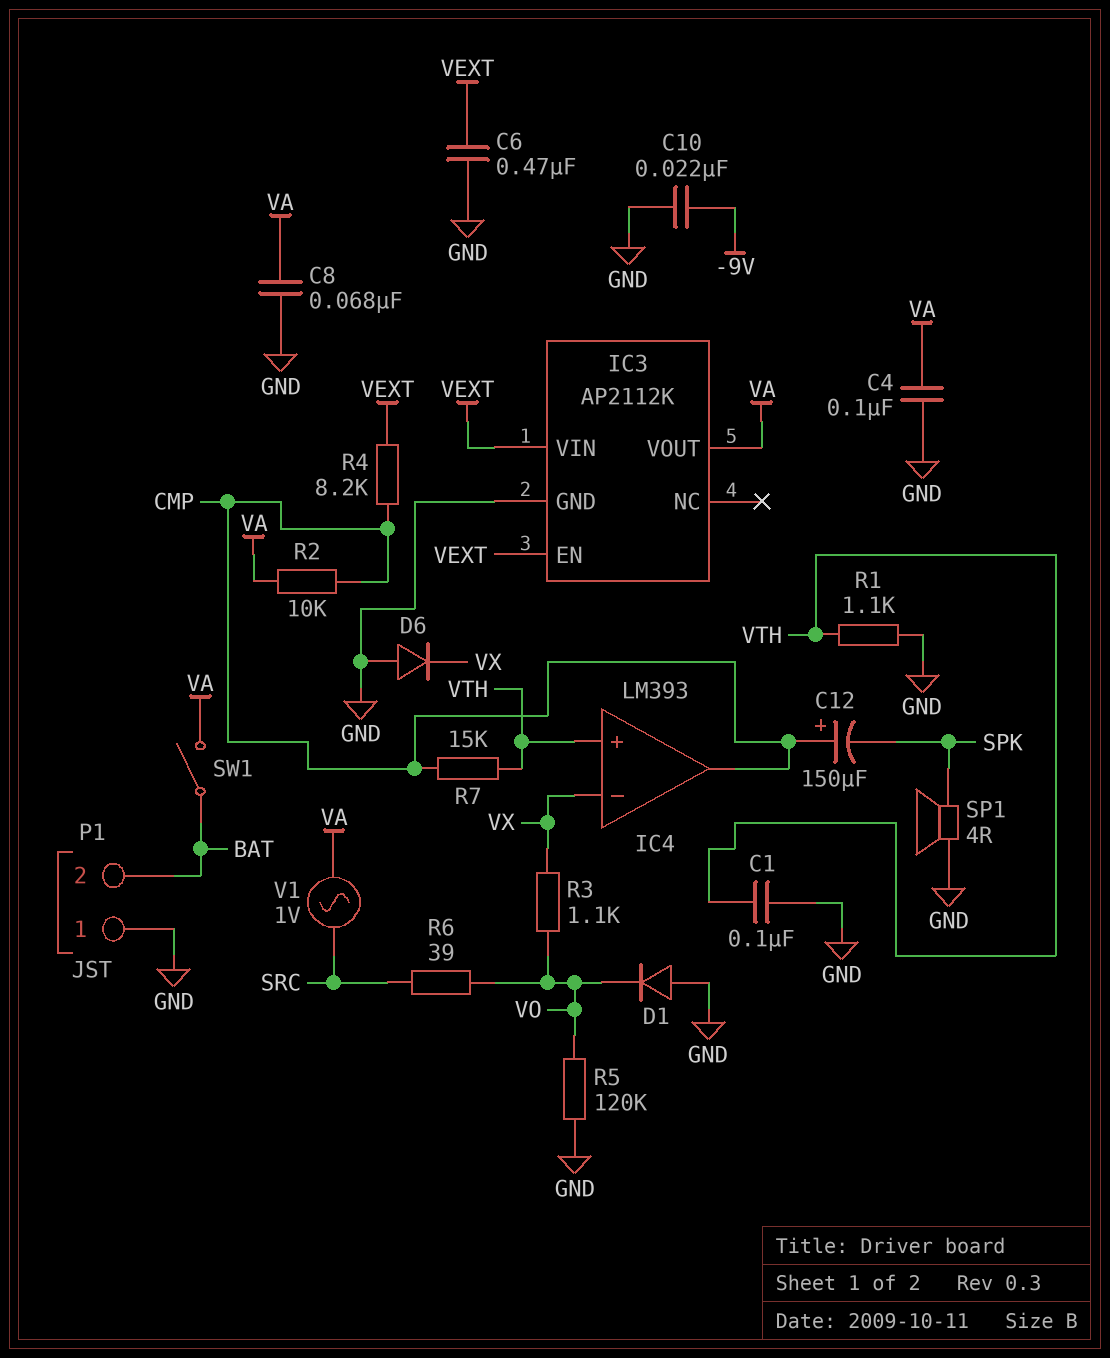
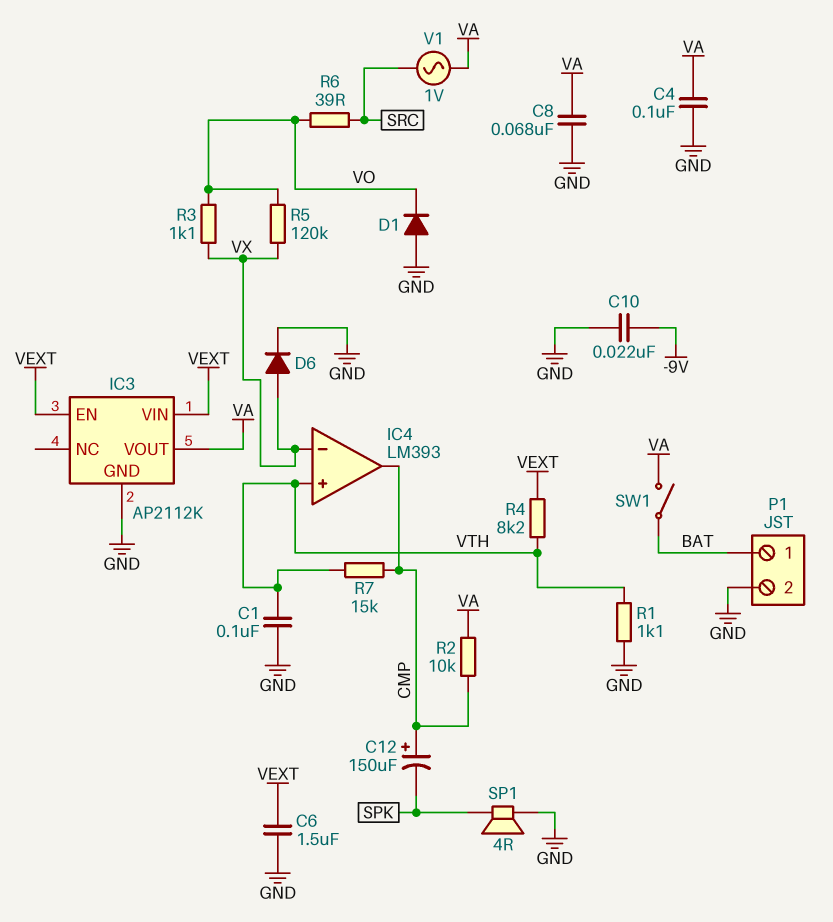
C6: 470nF (GND, VEXT) -> 1.5uF (GND, VEXT)
D6: diode (A GND, K VX) -> diode (A VX, K GND)
P1 pin 1: GND -> BAT
P1 pin 2: BAT -> GND
R4: 8.2k (CMP, VEXT) -> 8.2k (VEXT, VTH)
R5: 120k (GND, VO) -> 120k (VO, VX)

